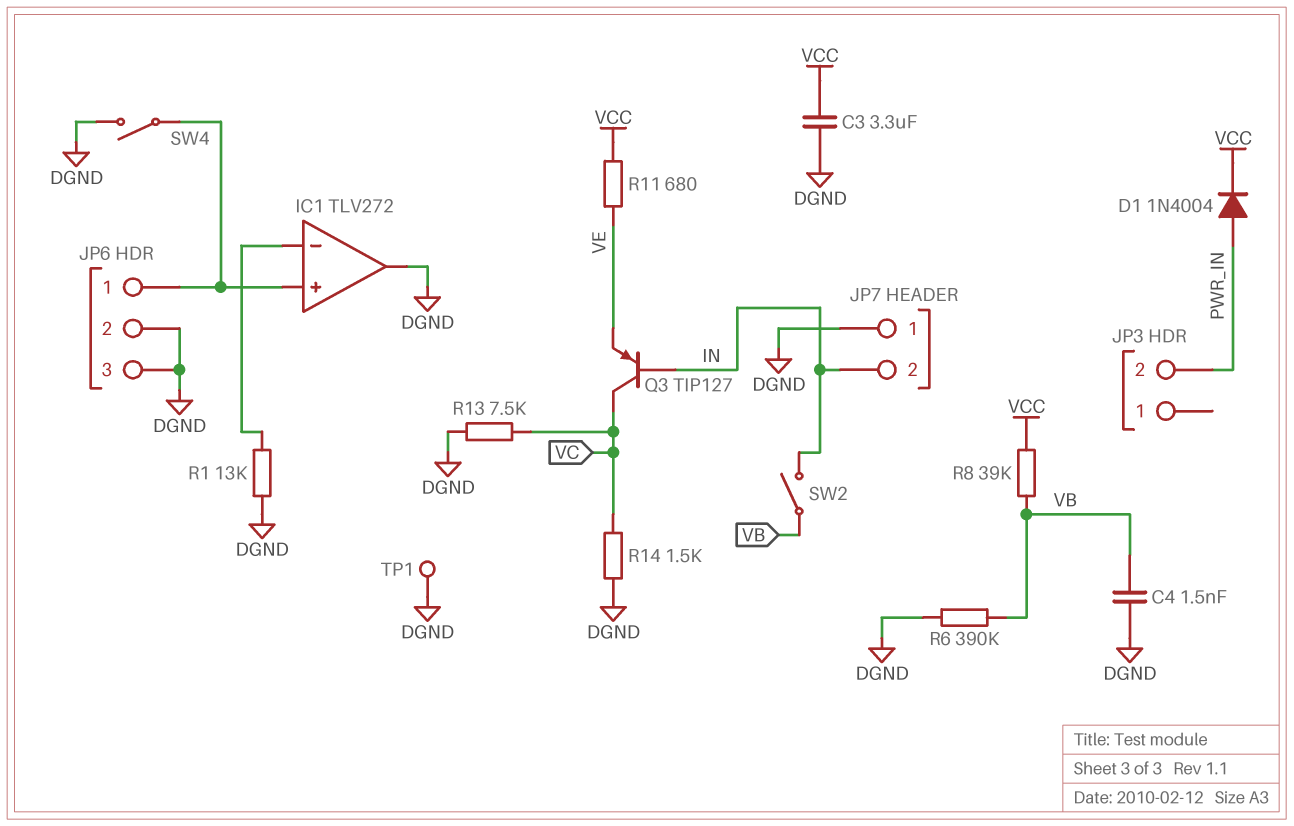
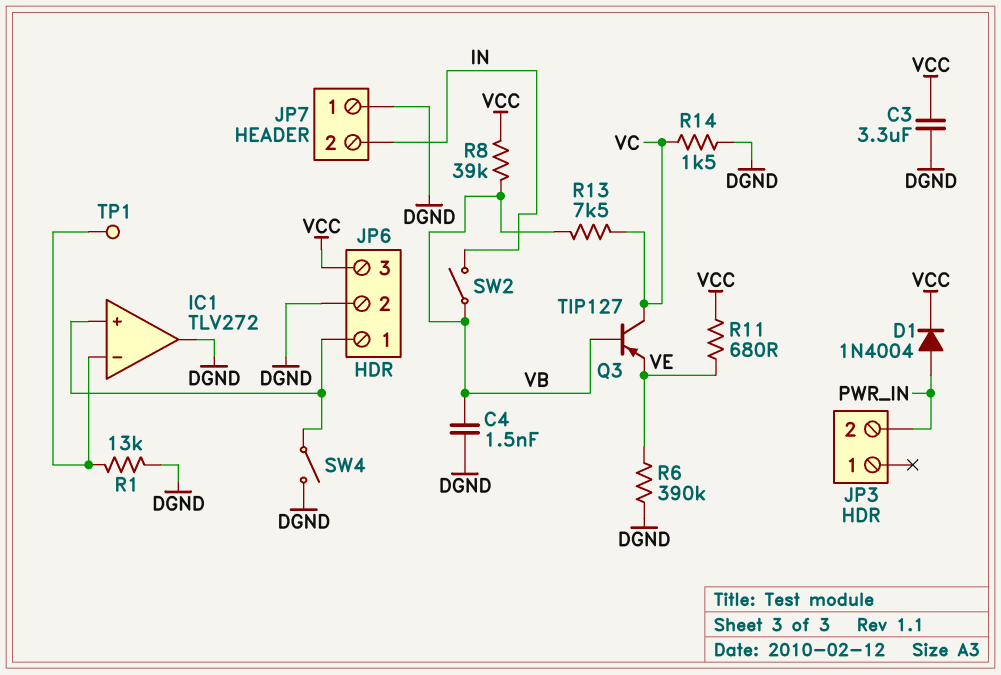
JP6 pin 3: DGND -> VCC
Q3: PNP TIP127 (B IN, C VC, E VE) -> PNP TIP127 (B VB, C VC, E VE)
R6: 390k (DGND, VB) -> 390k (DGND, VE)
R13: 7.5k (DGND, VC) -> 7.5k (VB, VC)
TP1: test point (DGND) -> test point (IC1/in-)

